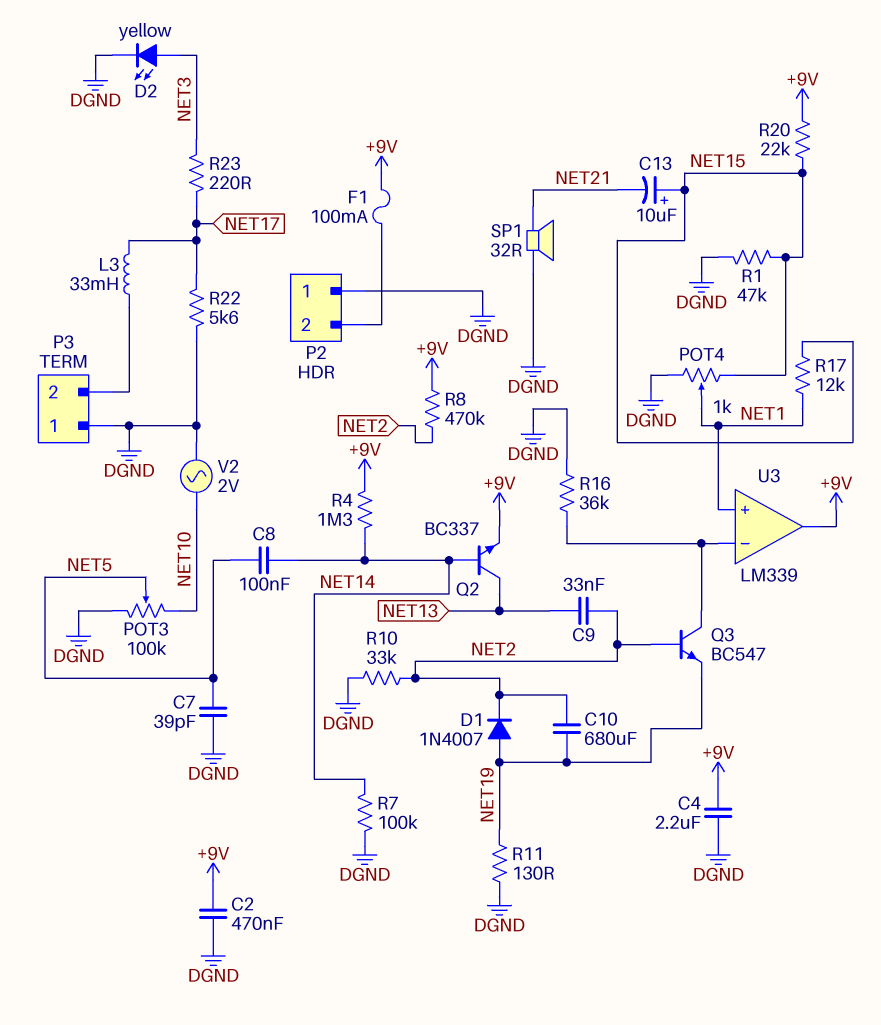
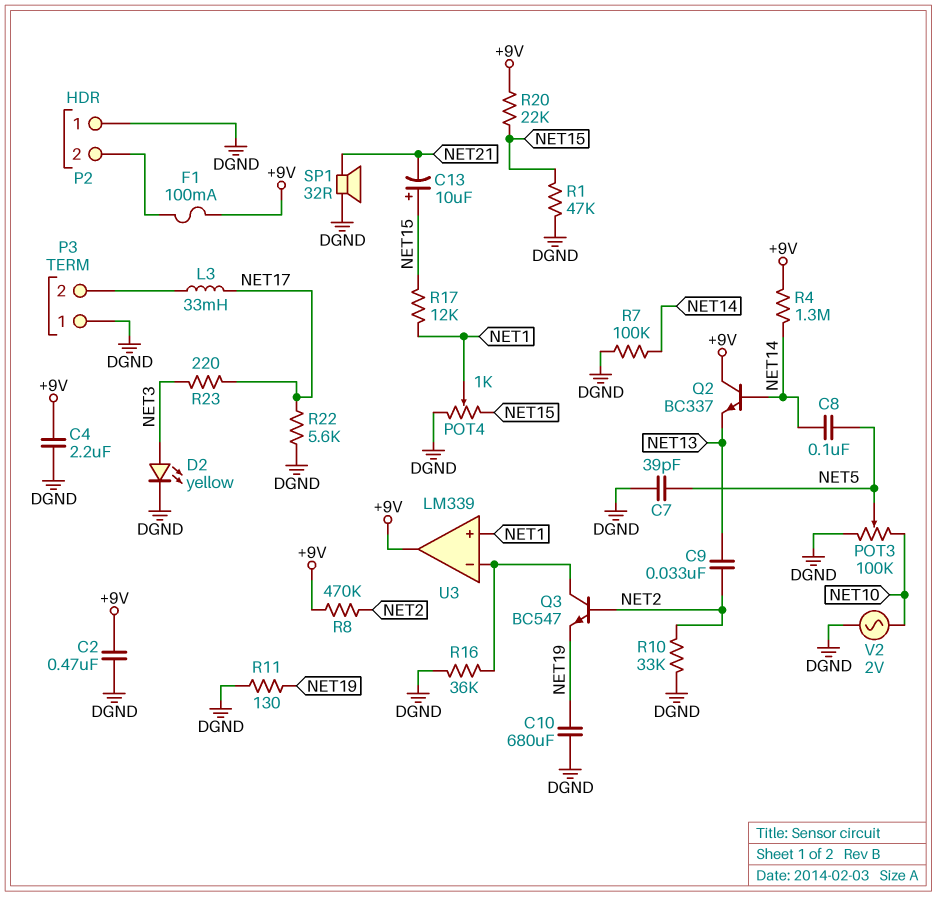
C10: 680uF (NET2, NET19) -> 680uF (DGND, NET19)
D1: diode 1N4007 (A NET19, K NET2) -> none
Q2: NPN BC337 (B NET14, C NET13, E +9V) -> NPN BC337 (B NET14, C +9V, E NET13)

